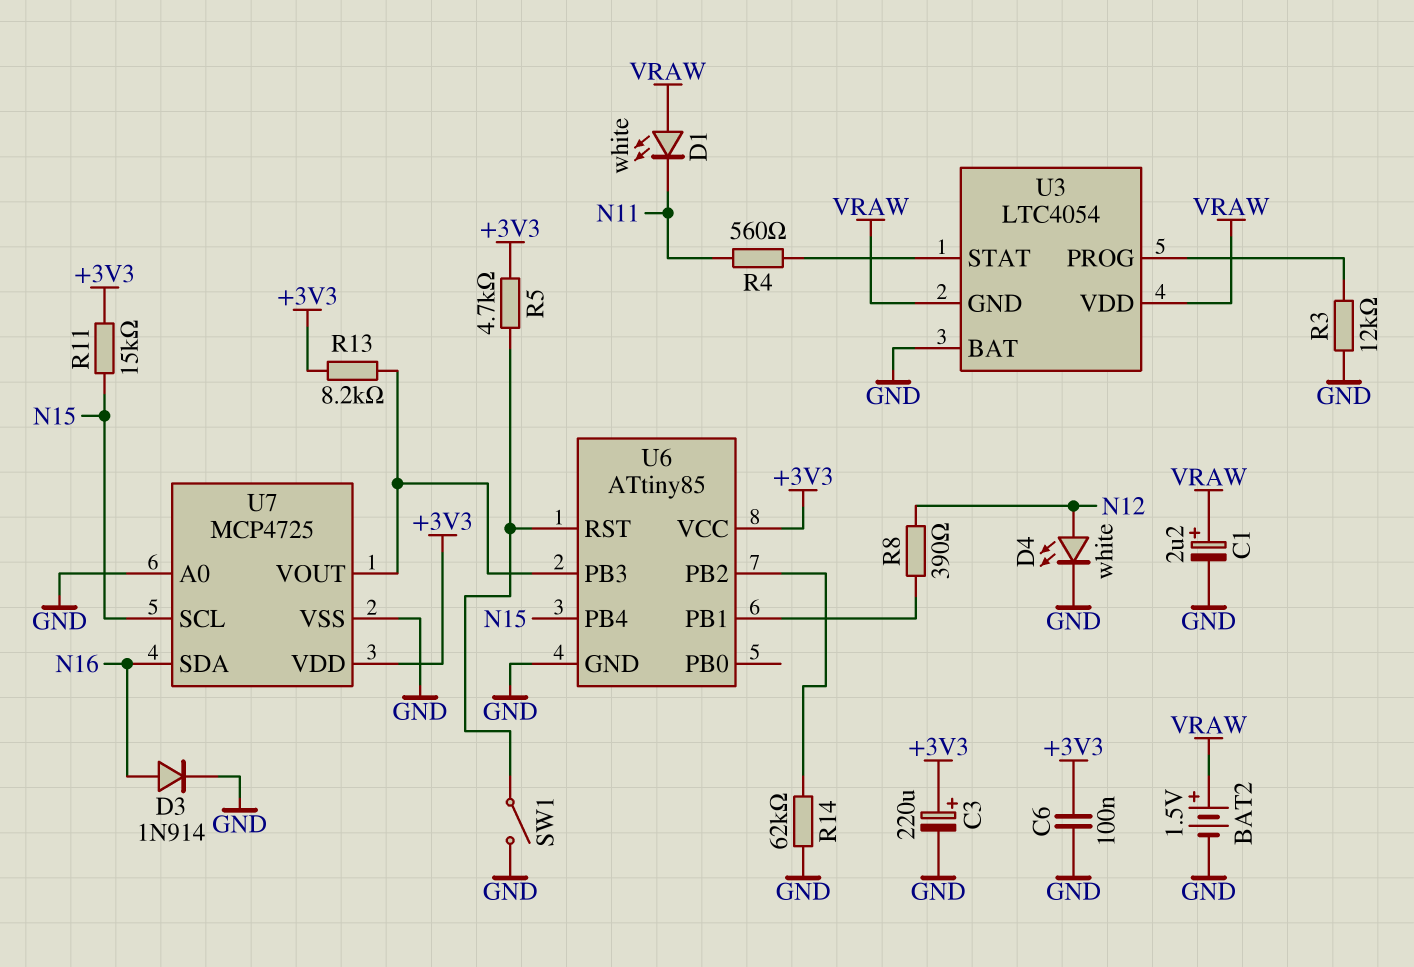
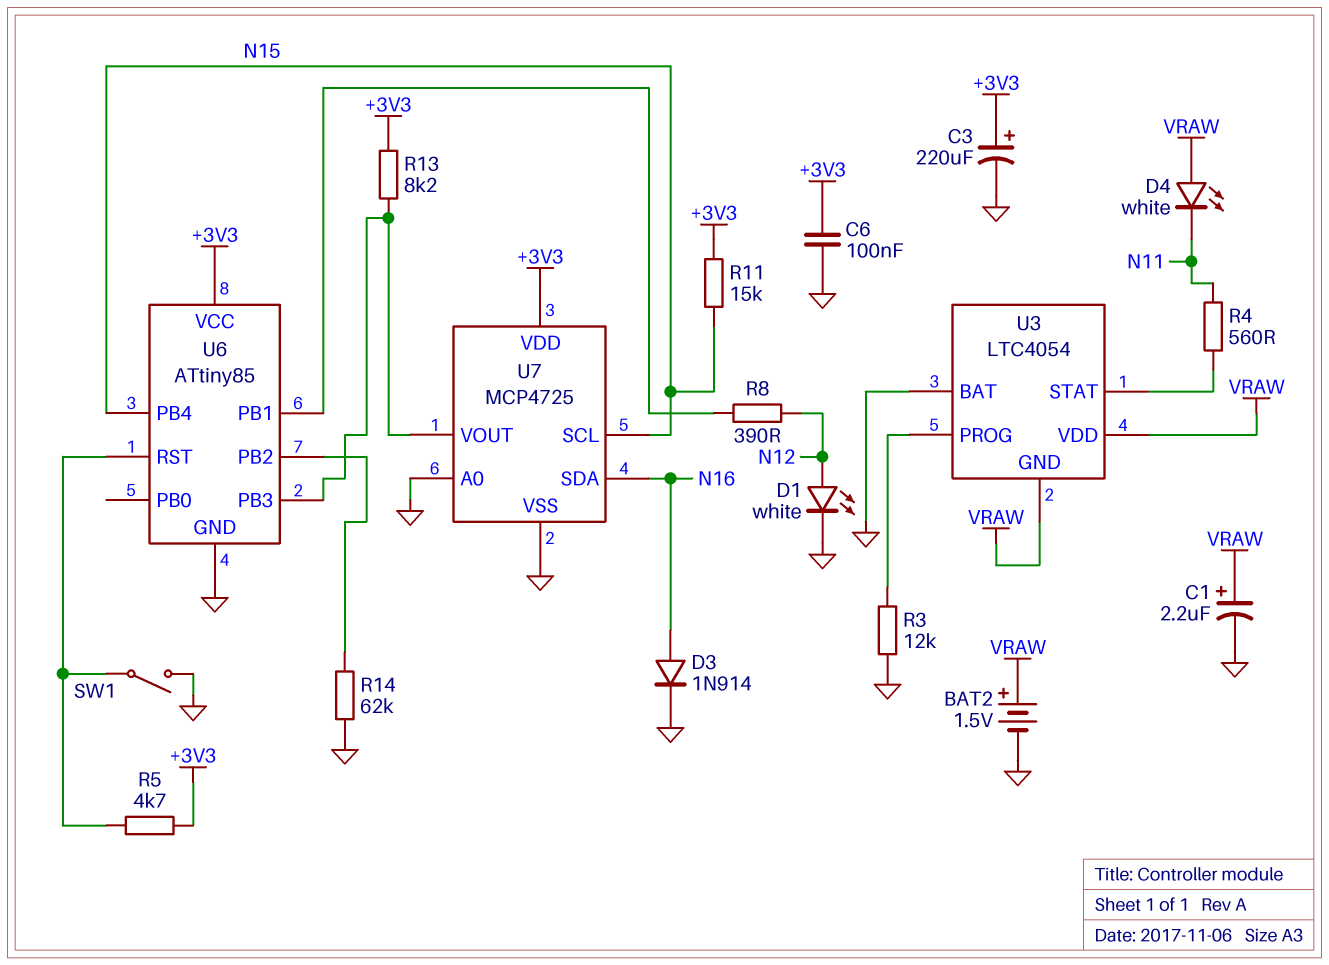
D1: LED white (A VRAW, K N11) -> LED white (A N12, K GND)
D4: LED white (A N12, K GND) -> LED white (A VRAW, K N11)

